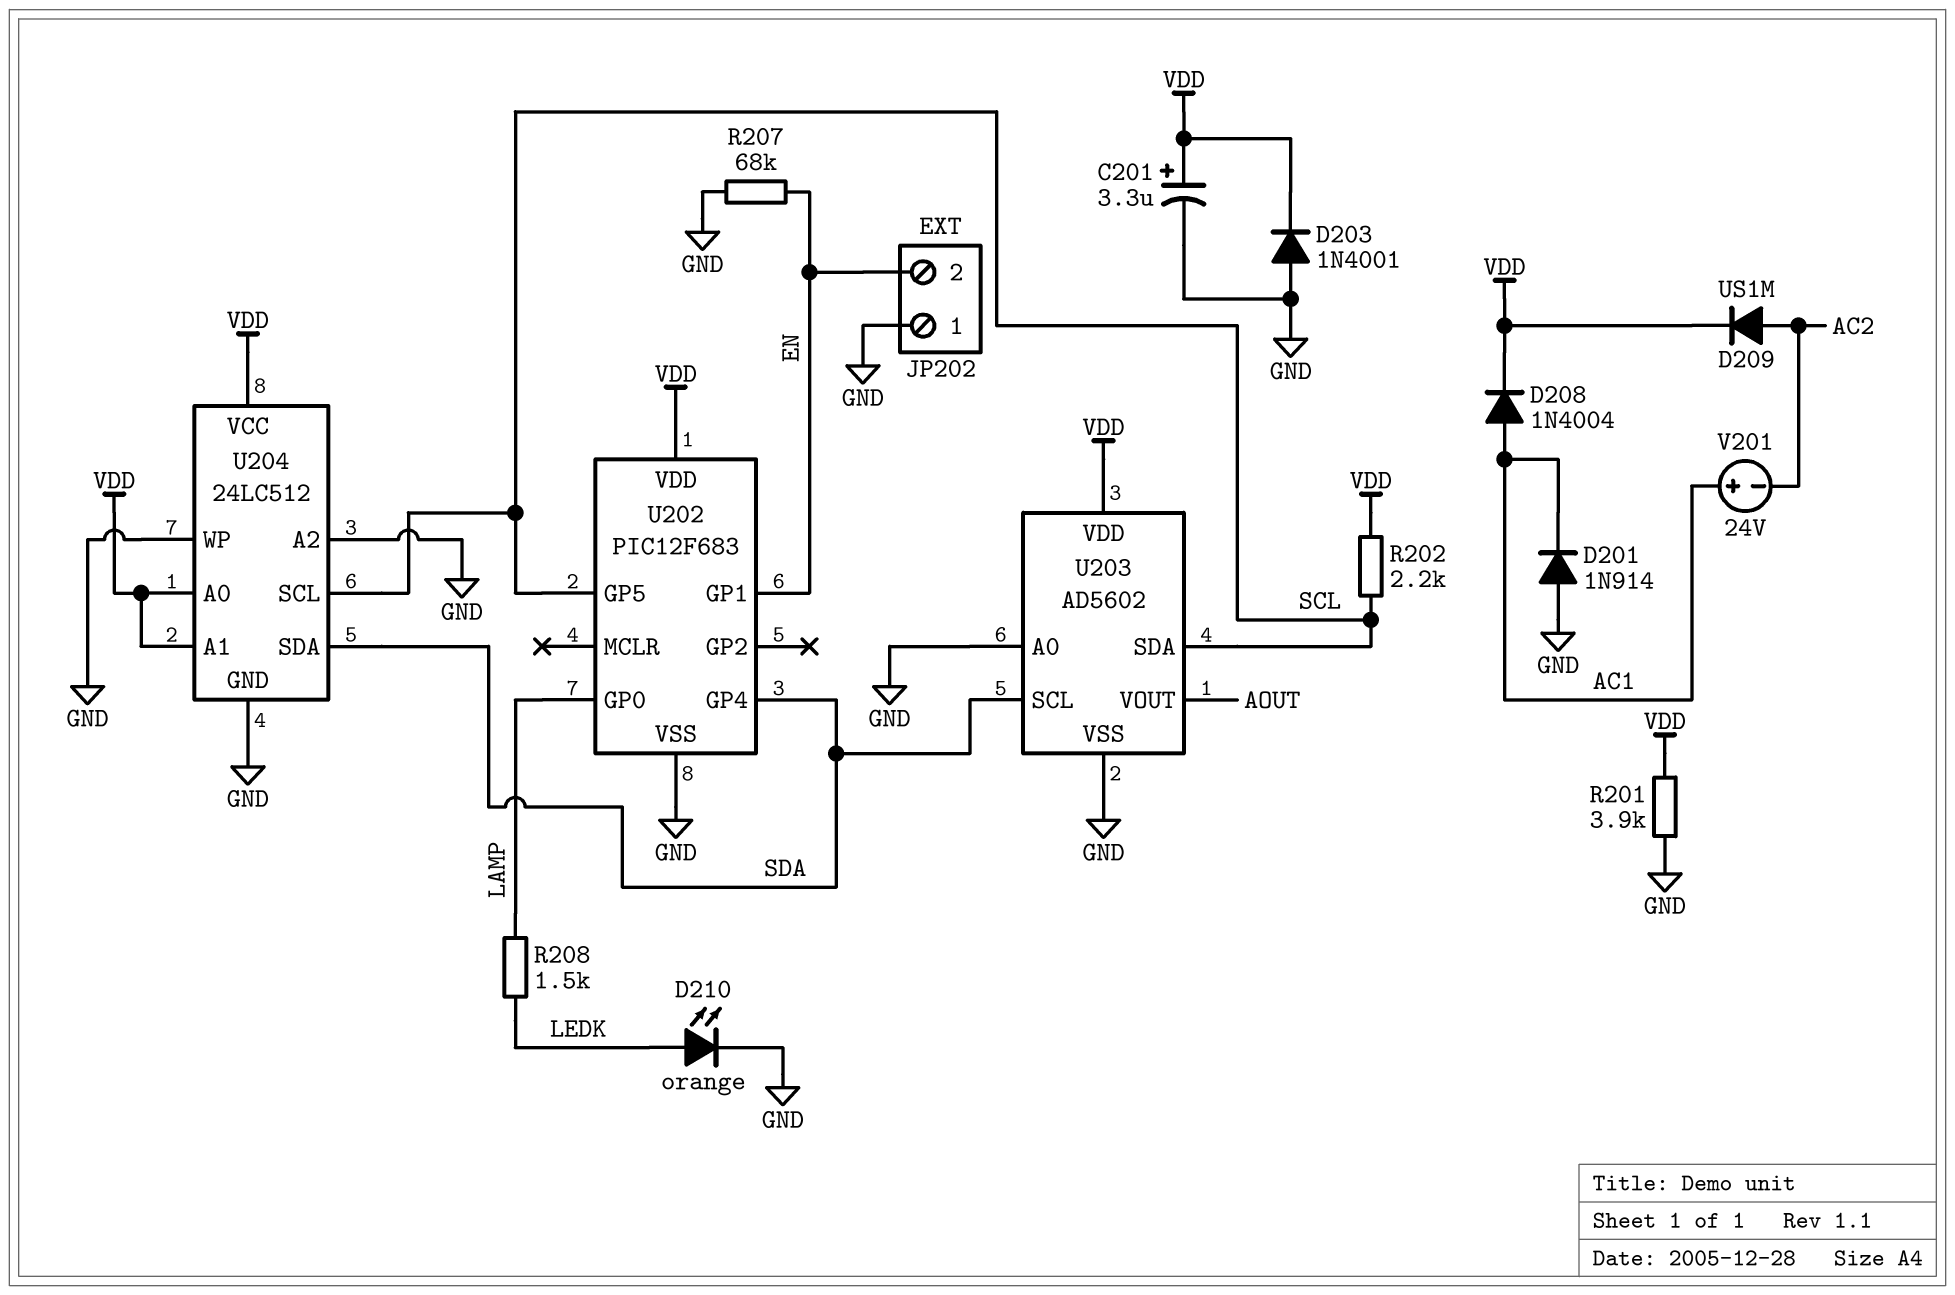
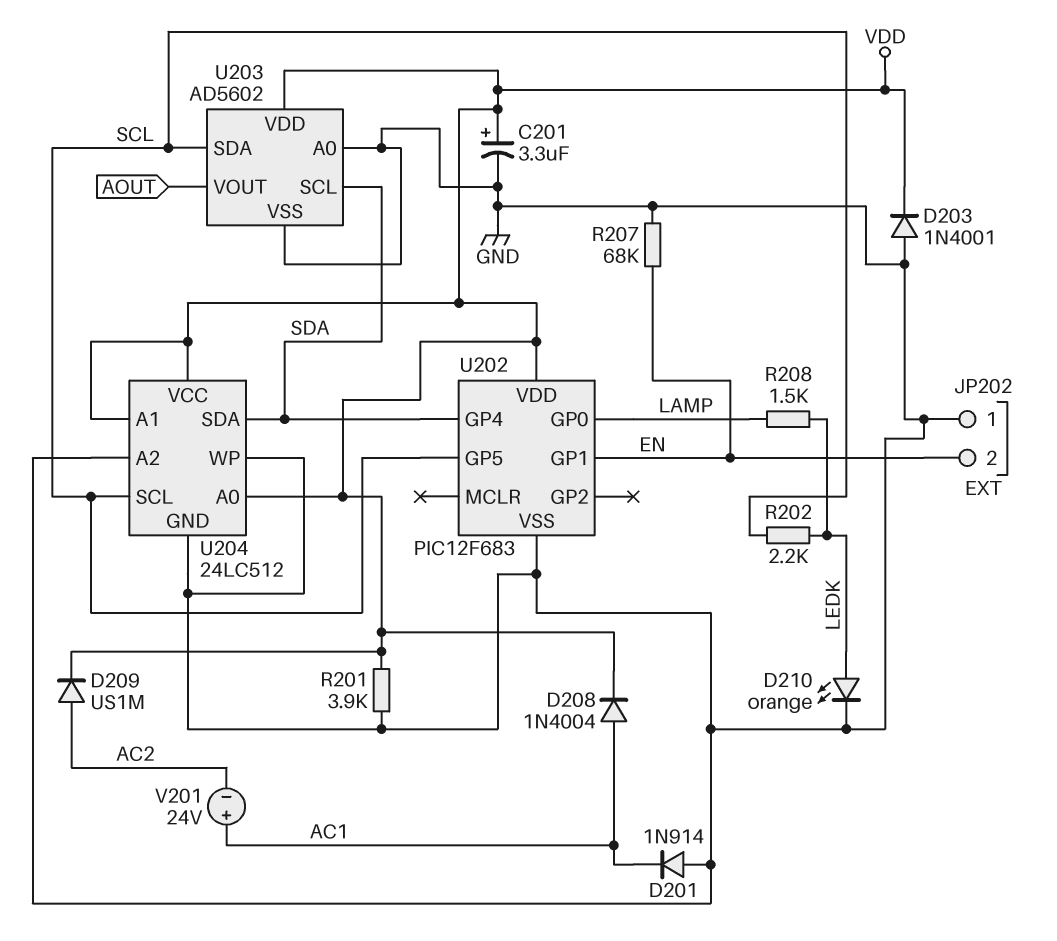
R202: 2.2k (SCL, VDD) -> 2.2k (LEDK, SCL)

